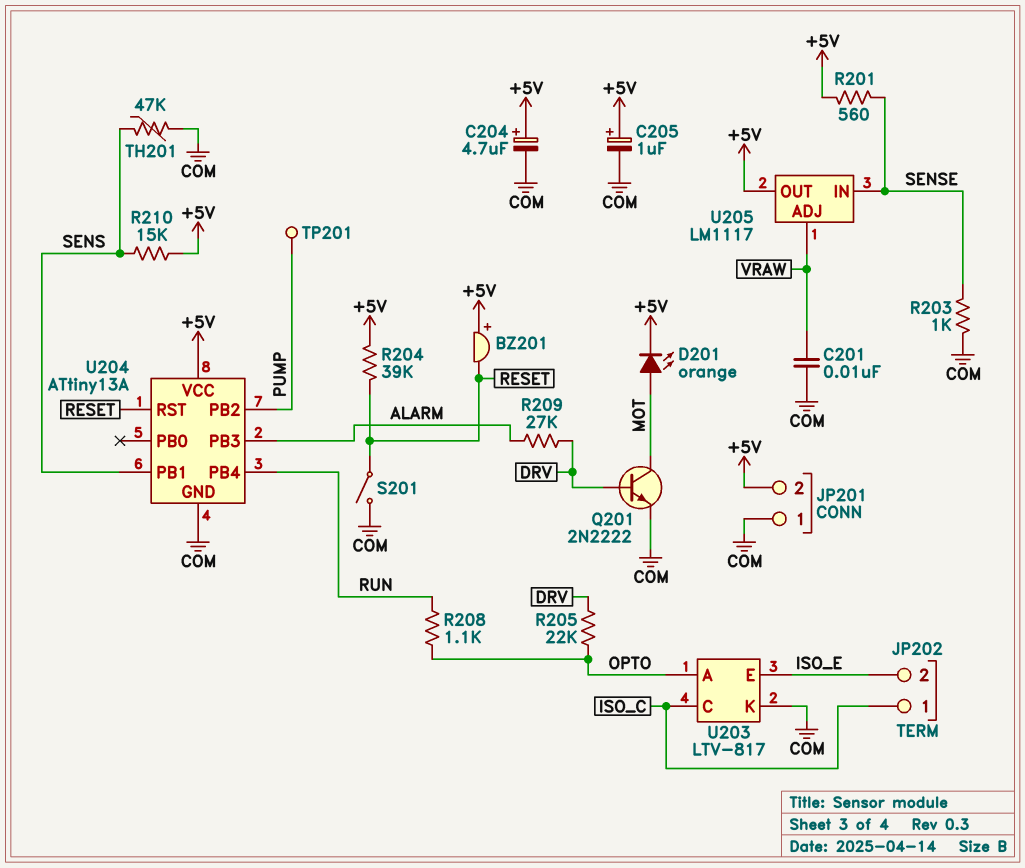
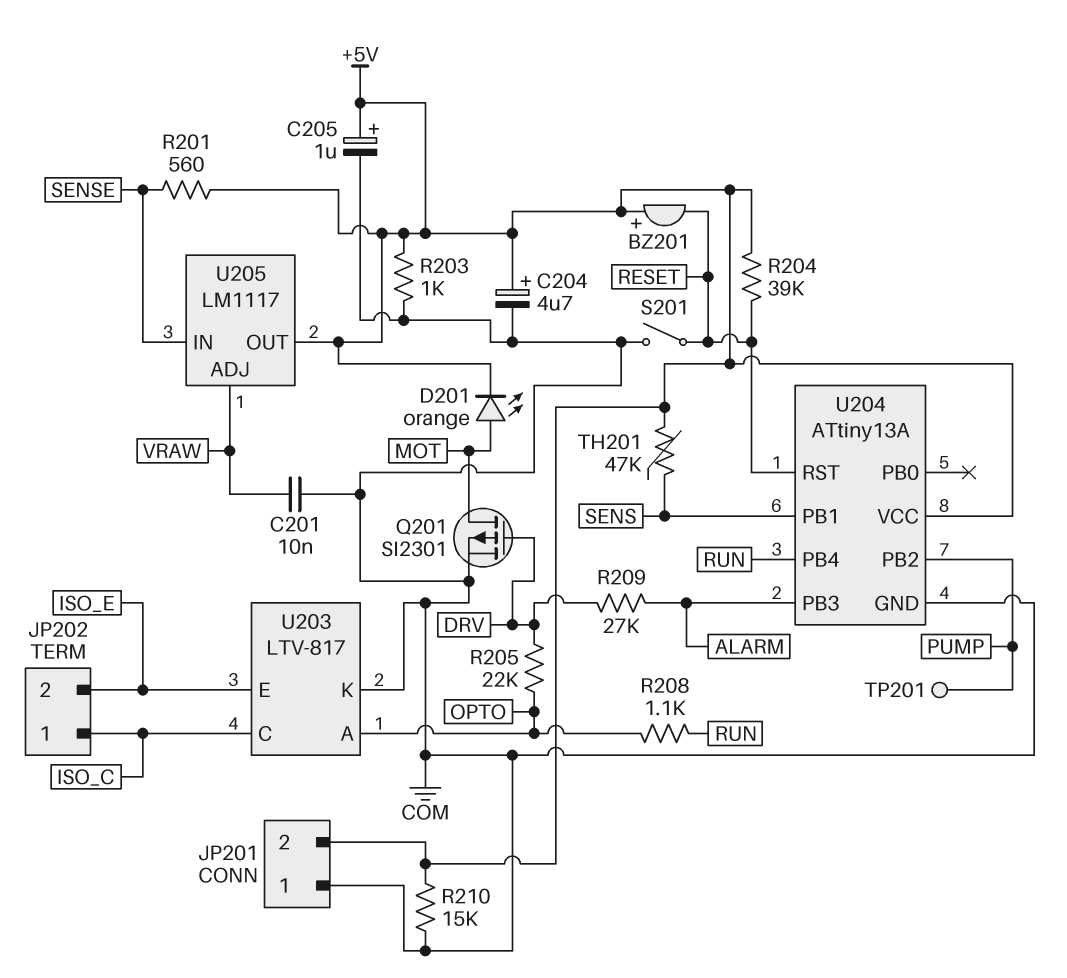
Q201: NPN 2N2222 (B DRV, C MOT, E COM) -> PMOS SI2301 (G DRV, D MOT, S COM)
R203: 1k (COM, SENSE) -> 1k (+5V, COM)
R210: 15k (+5V, SENS) -> 15k (+5V, COM)
TH201: 47k (COM, SENS) -> 47k (+5V, SENS)

